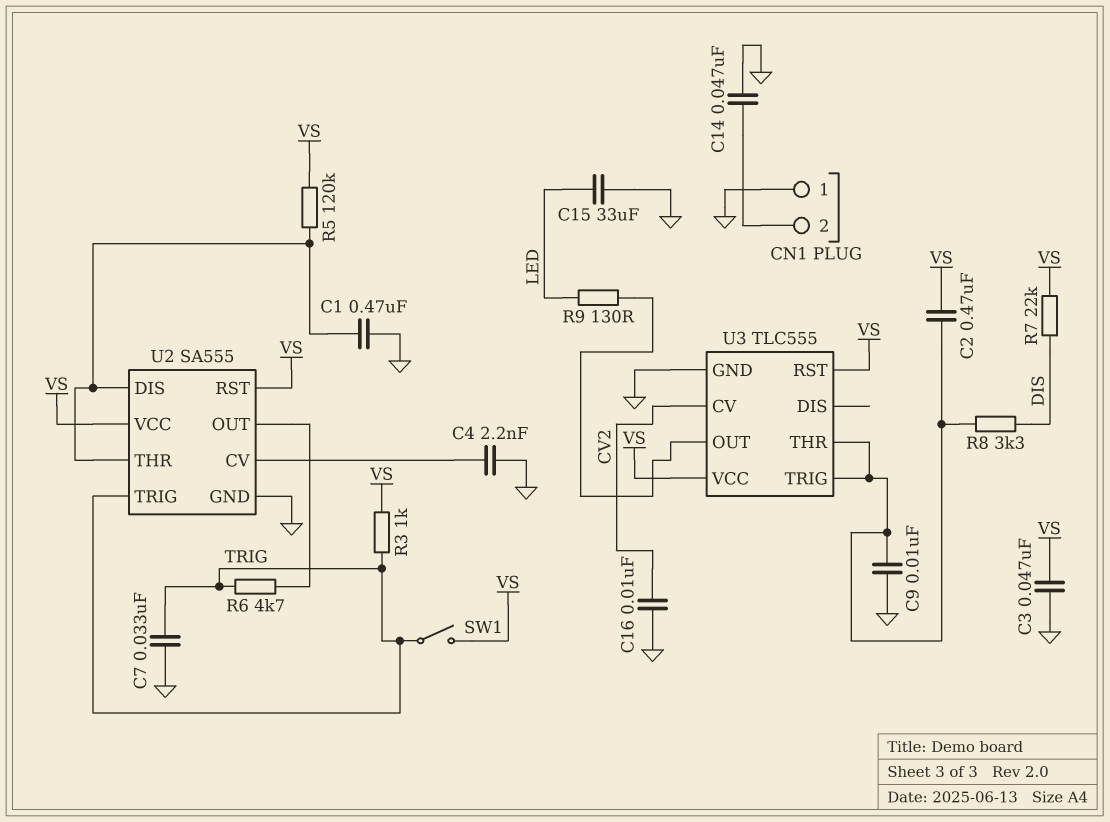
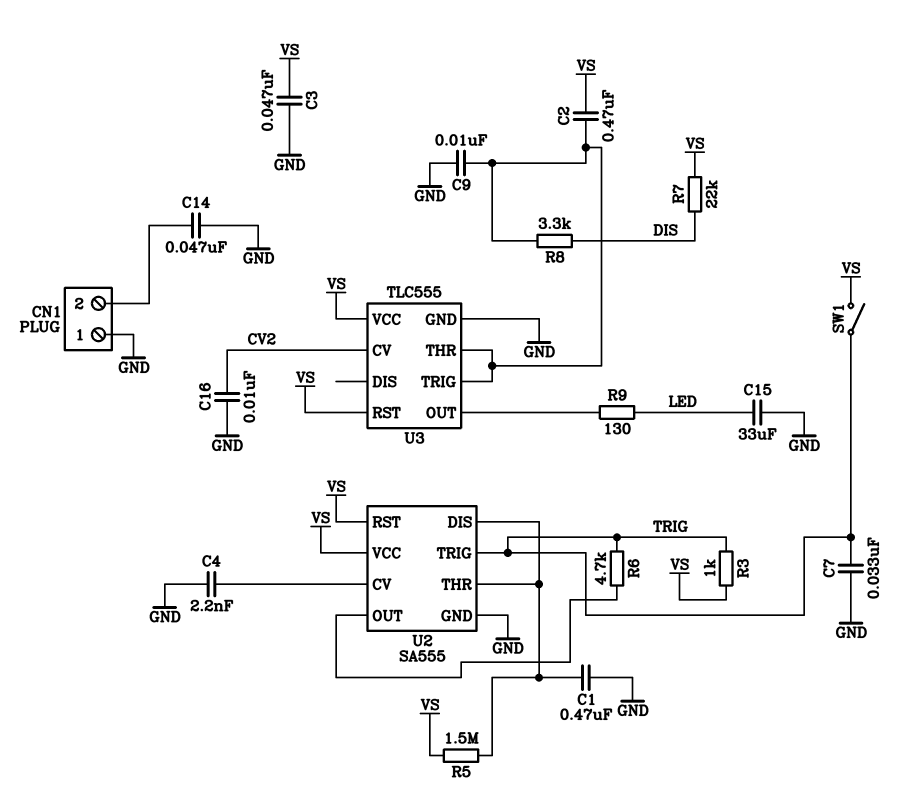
R5: 120k (U2/DIS, VS) -> 1.5M (U2/DIS, VS)

